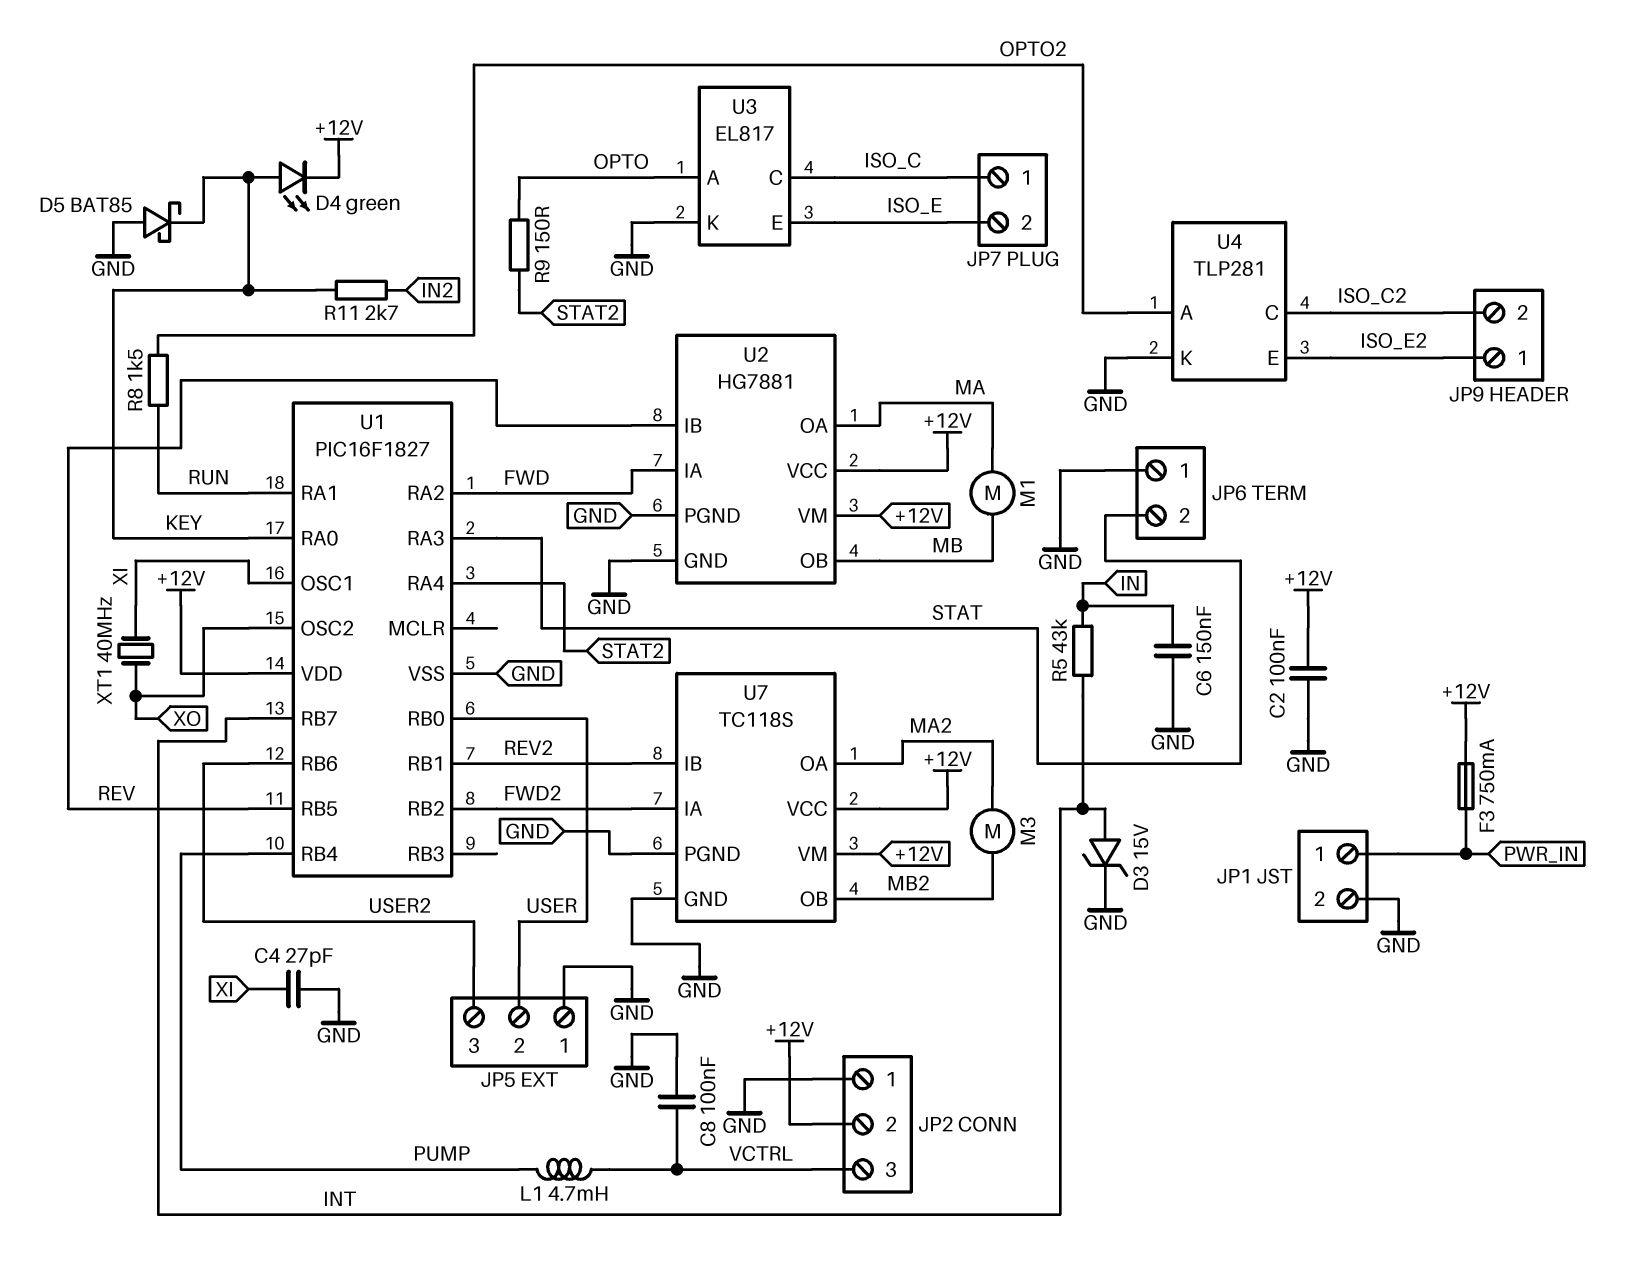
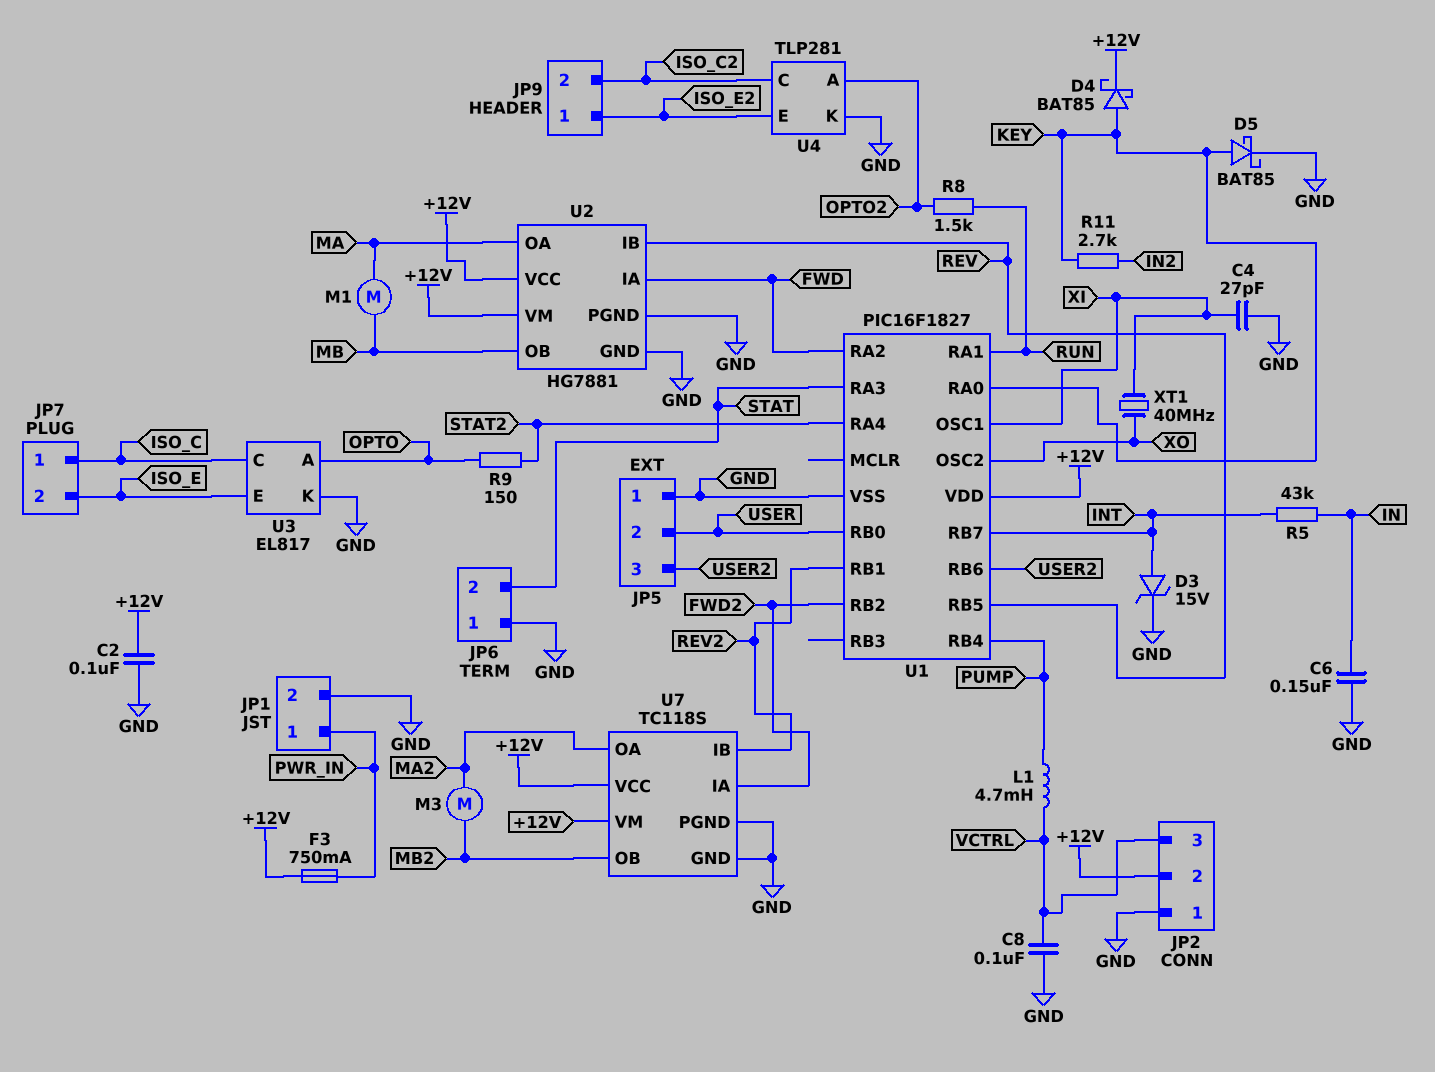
D4: LED green (A KEY, K +12V) -> schottky BAT85 (A KEY, K +12V)
D5: schottky BAT85 (A GND, K KEY) -> schottky BAT85 (A KEY, K GND)

